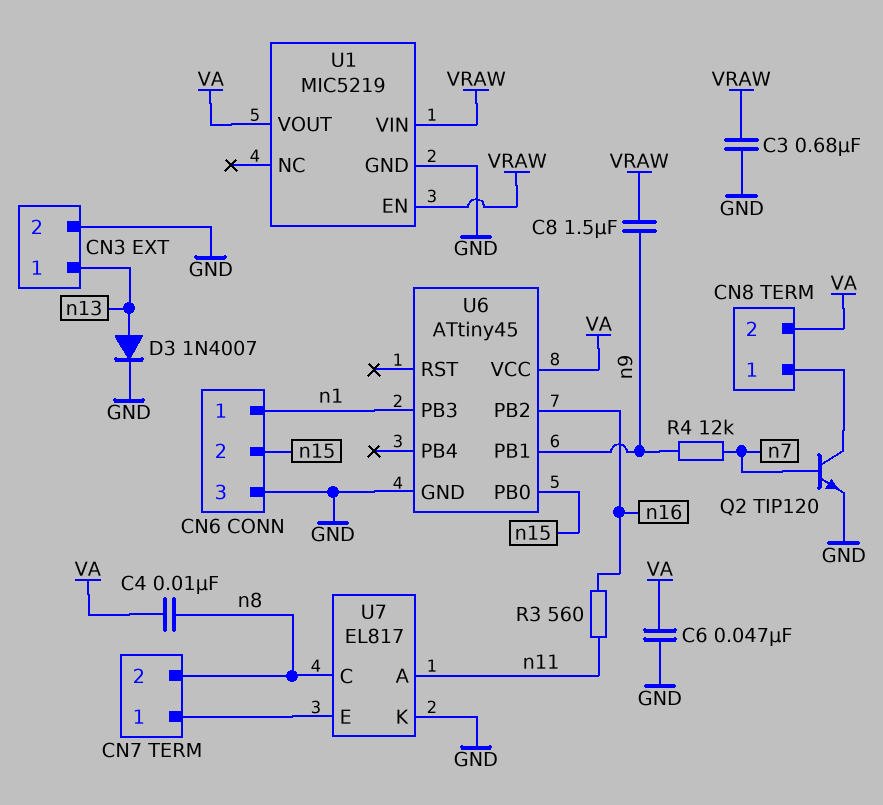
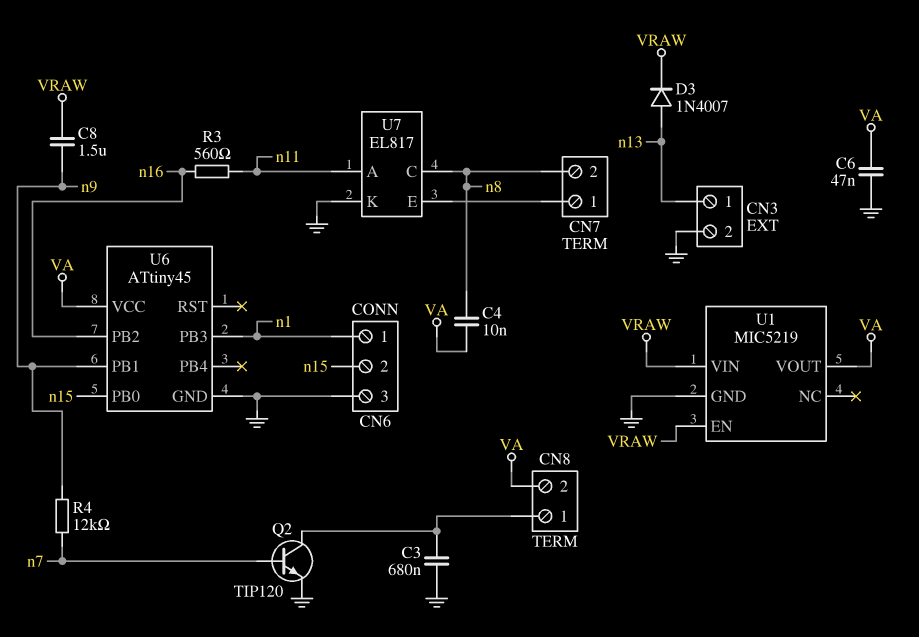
C3: 680nF (GND, VRAW) -> 680nF (CN8/1, GND)
D3: diode 1N4007 (A n13, K GND) -> diode 1N4007 (A n13, K VRAW)

